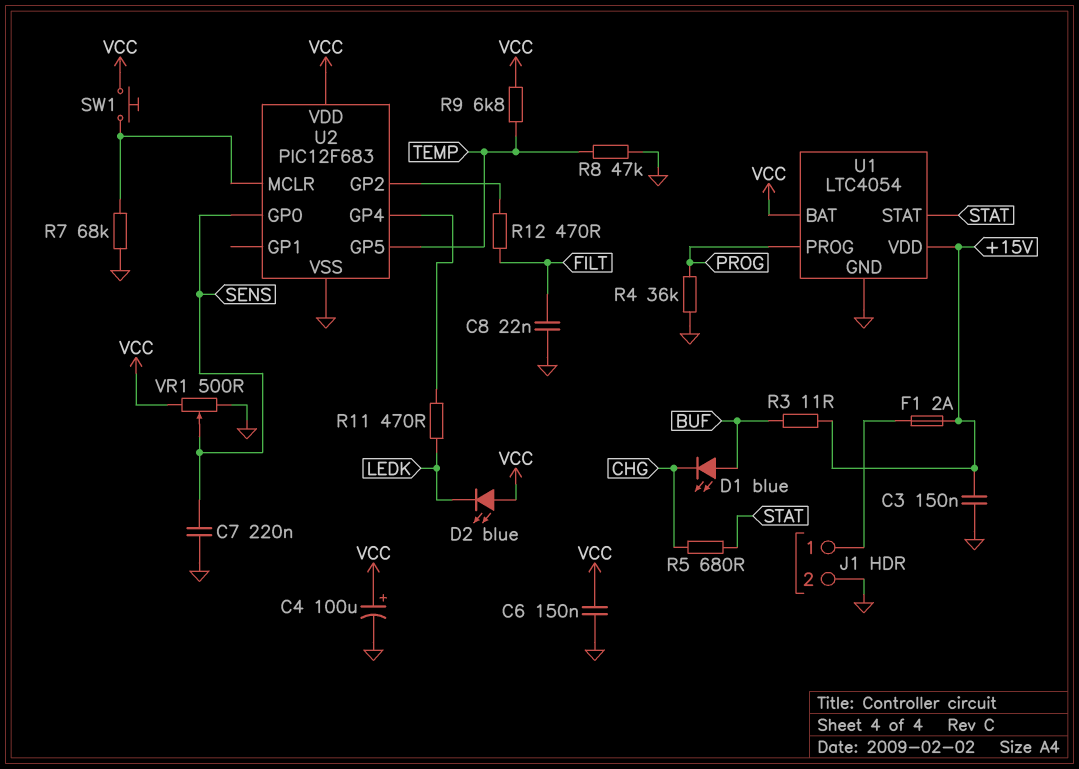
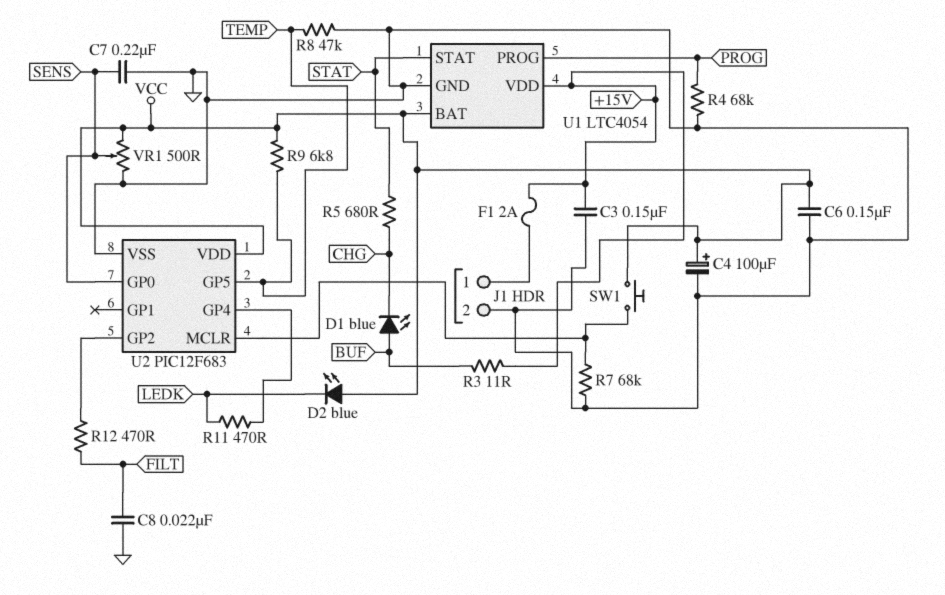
R4: 36k (GND, PROG) -> 68k (GND, PROG)

